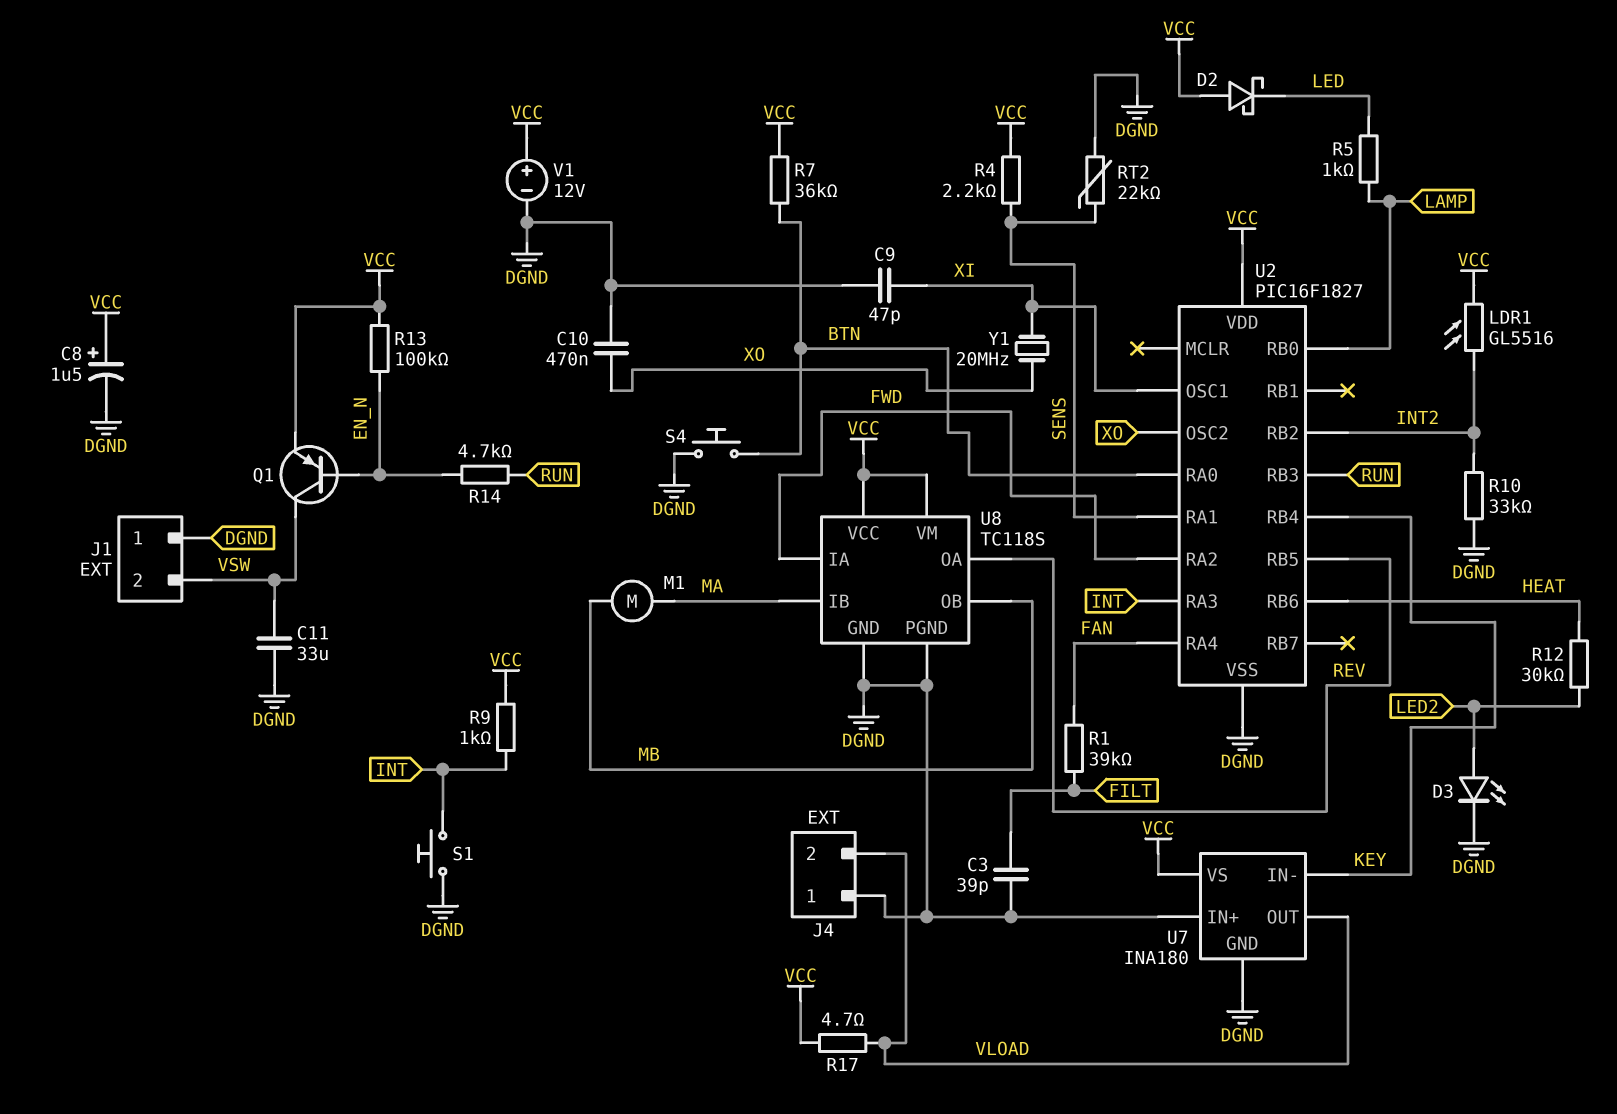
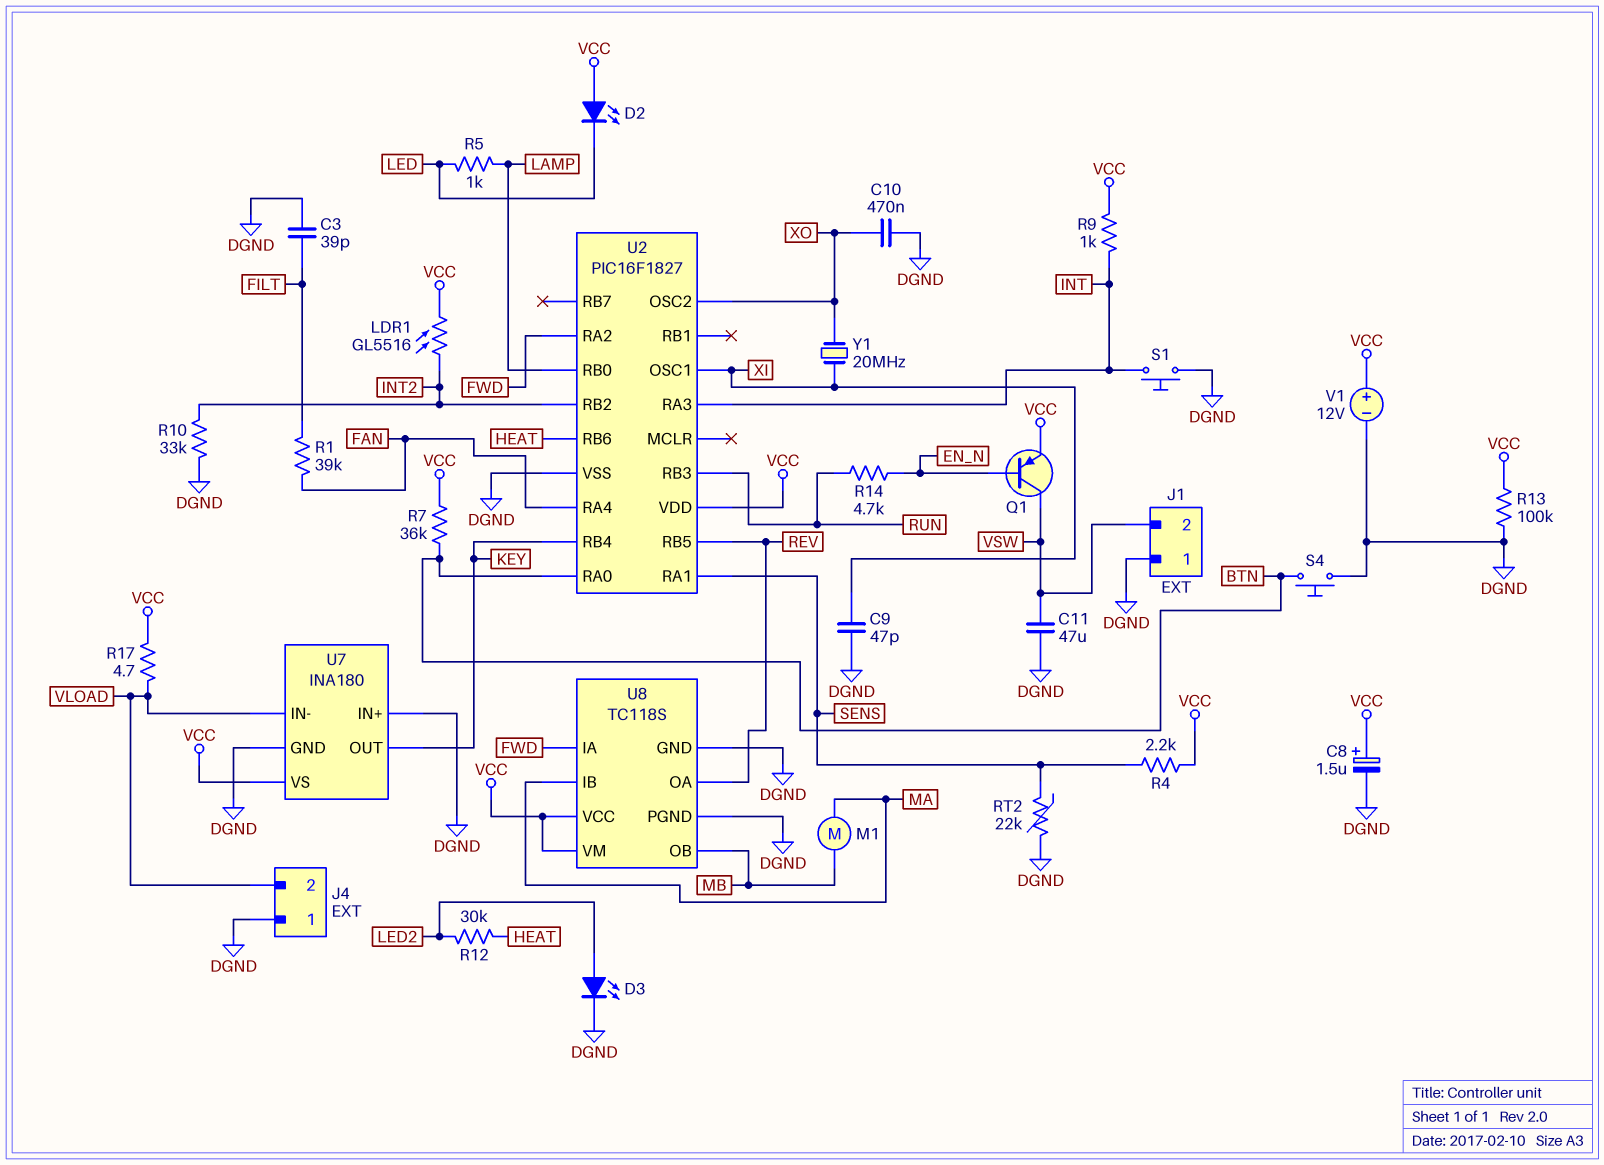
C11: 33uF (DGND, VSW) -> 47uF (DGND, VSW)
D2: schottky (A VCC, K LED) -> LED (A VCC, K LED)
R13: 100k (EN_N, VCC) -> 100k (DGND, VCC)
U7 pin IN-: KEY -> VLOAD
U7 pin OUT: VLOAD -> KEY

